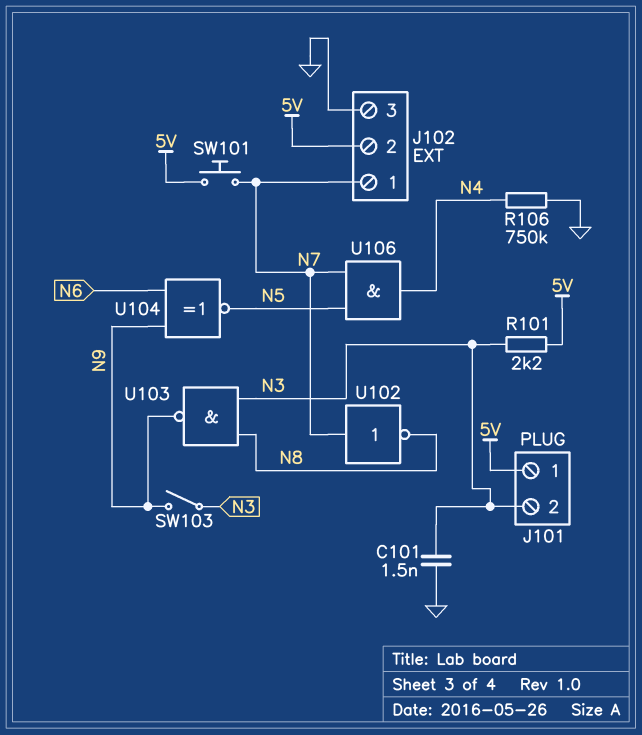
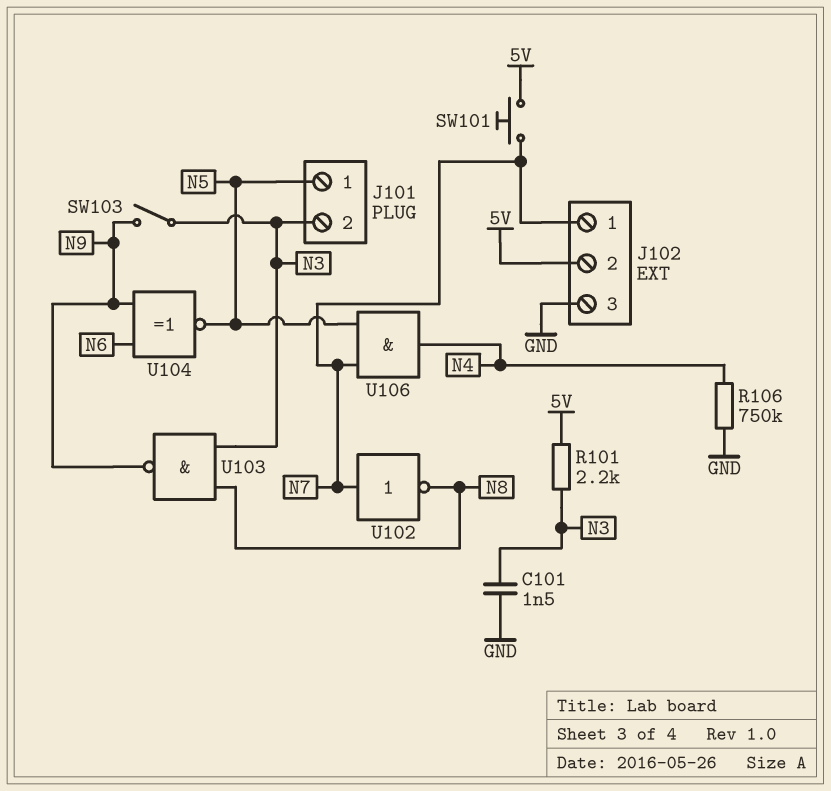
J101 pin 1: 5V -> N5

